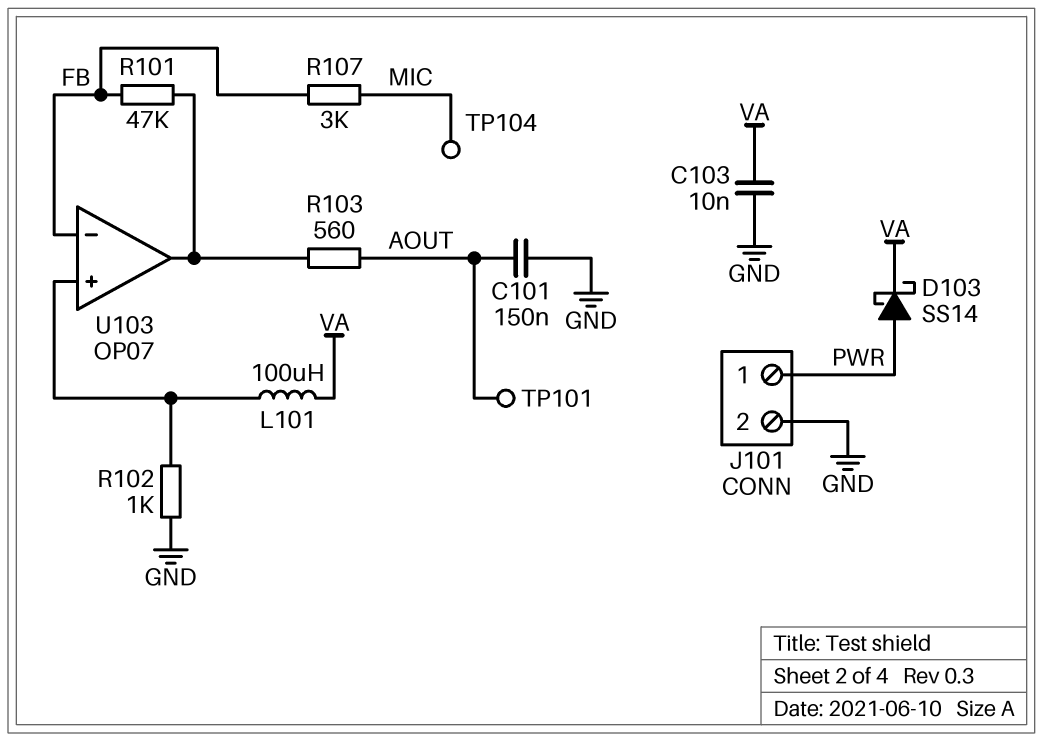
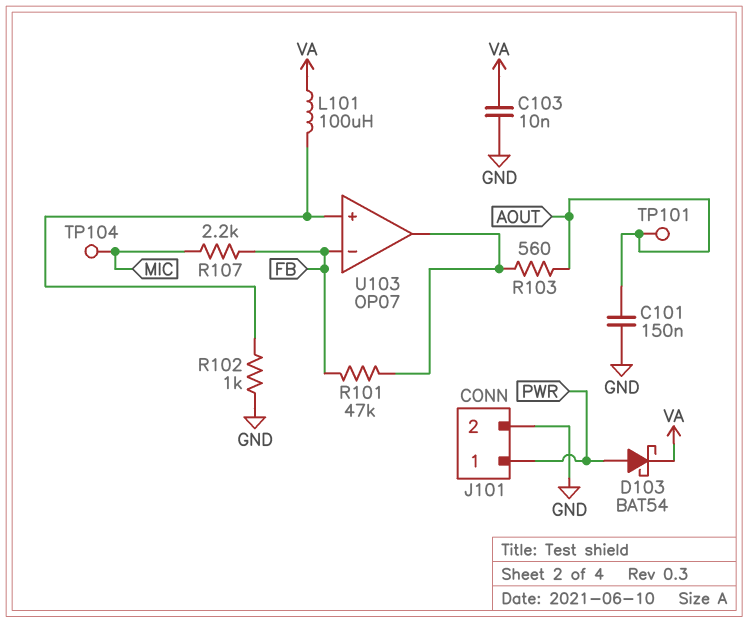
D103: schottky SS14 (A PWR, K VA) -> schottky BAT54 (A PWR, K VA)
R107: 3k (FB, MIC) -> 2.2k (FB, MIC)

